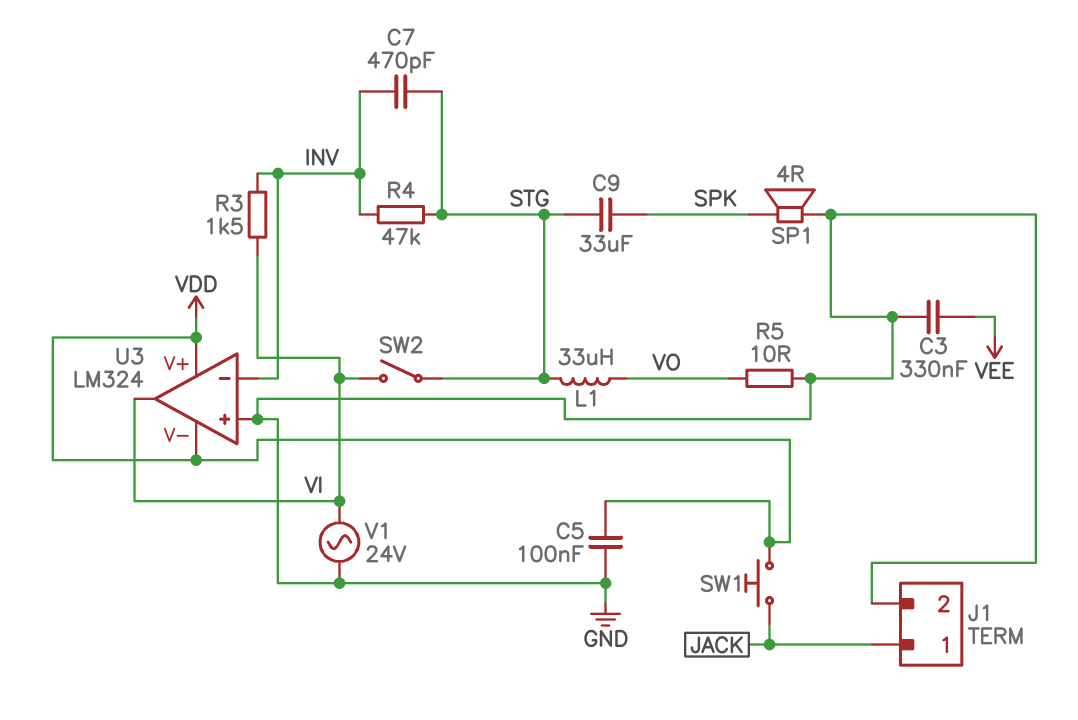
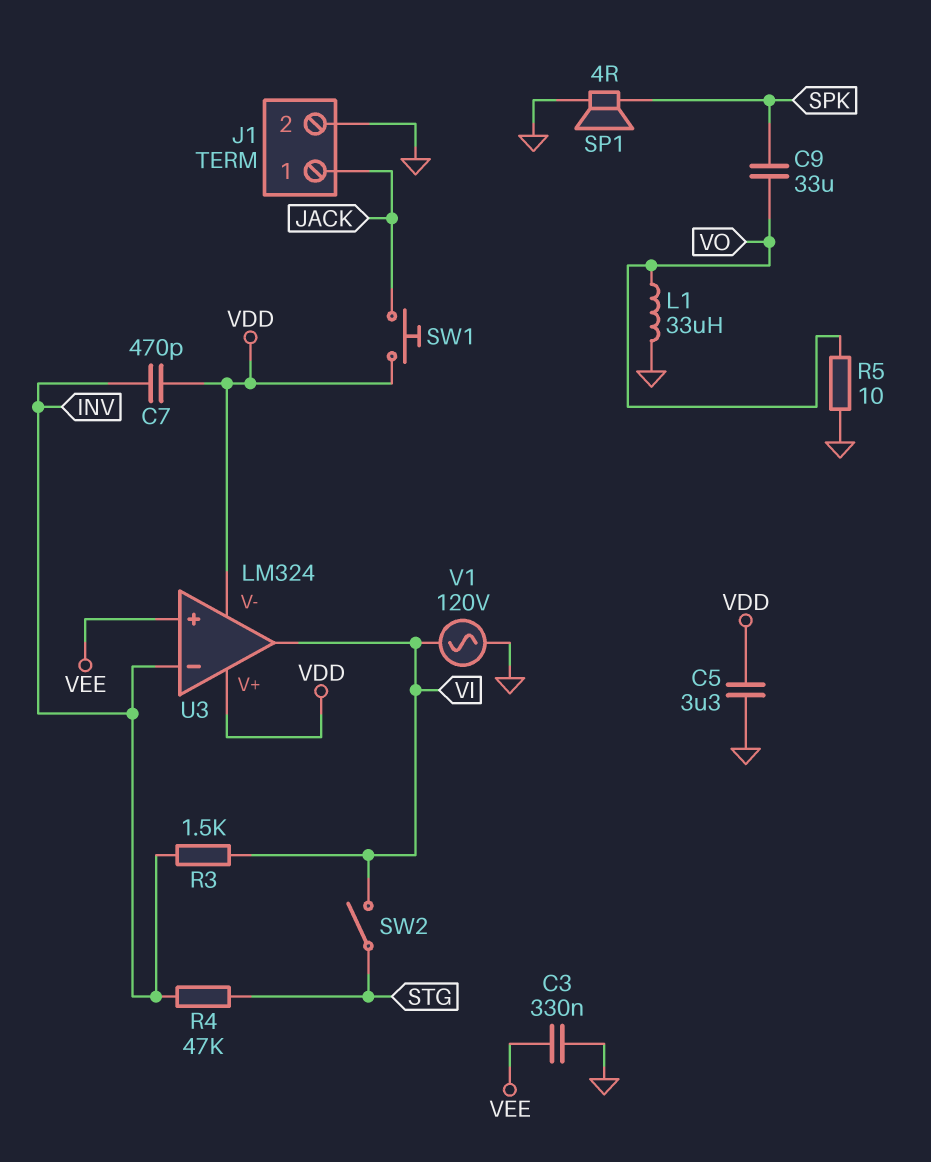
C5: 100nF (GND, VDD) -> 3.3uF (GND, VDD)
C7: 470pF (INV, STG) -> 470pF (INV, VDD)
C9: 33uF (SPK, STG) -> 33uF (SPK, VO)
L1: 33uH (STG, VO) -> 33uH (GND, VO)
U3 pin in+: GND -> VEE
V1: AC 24V (GND, VI) -> AC 120V (GND, VI)

